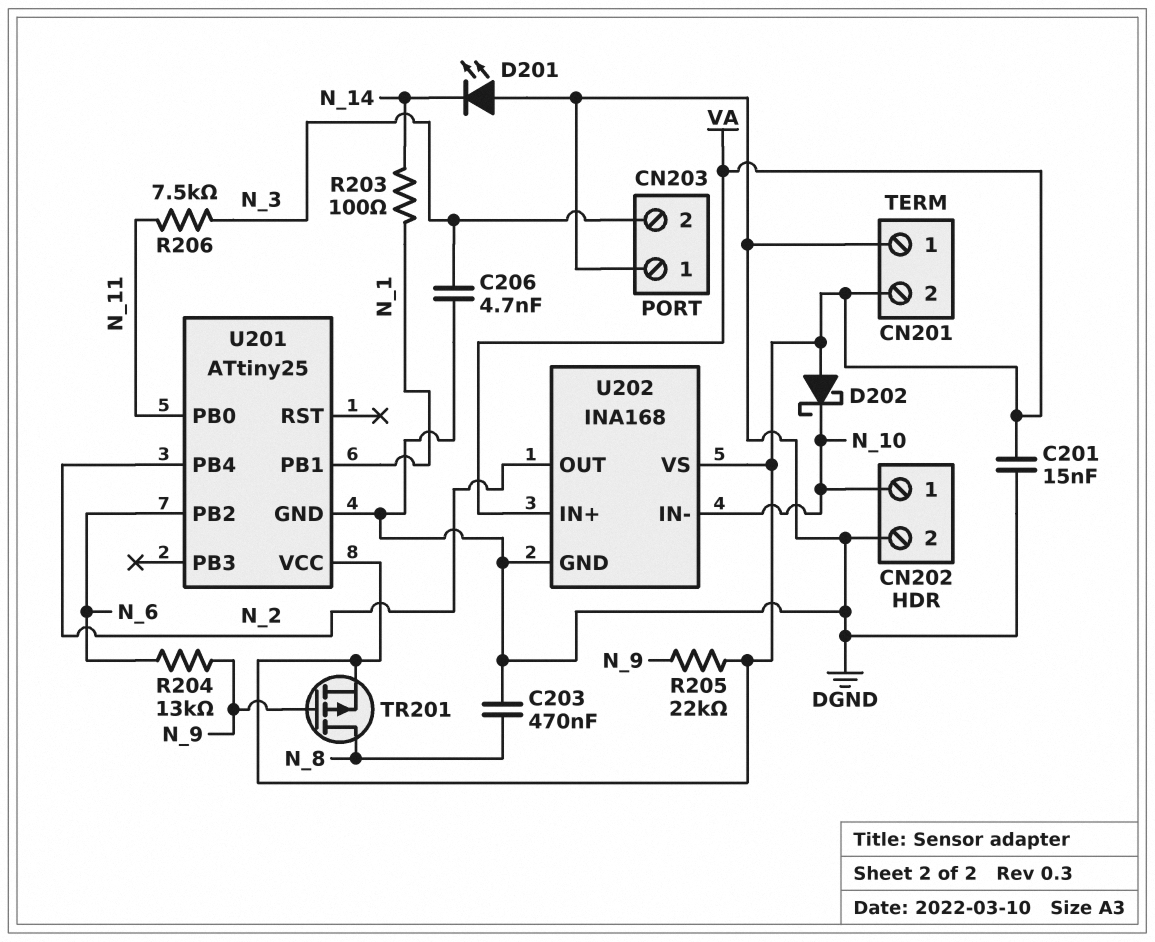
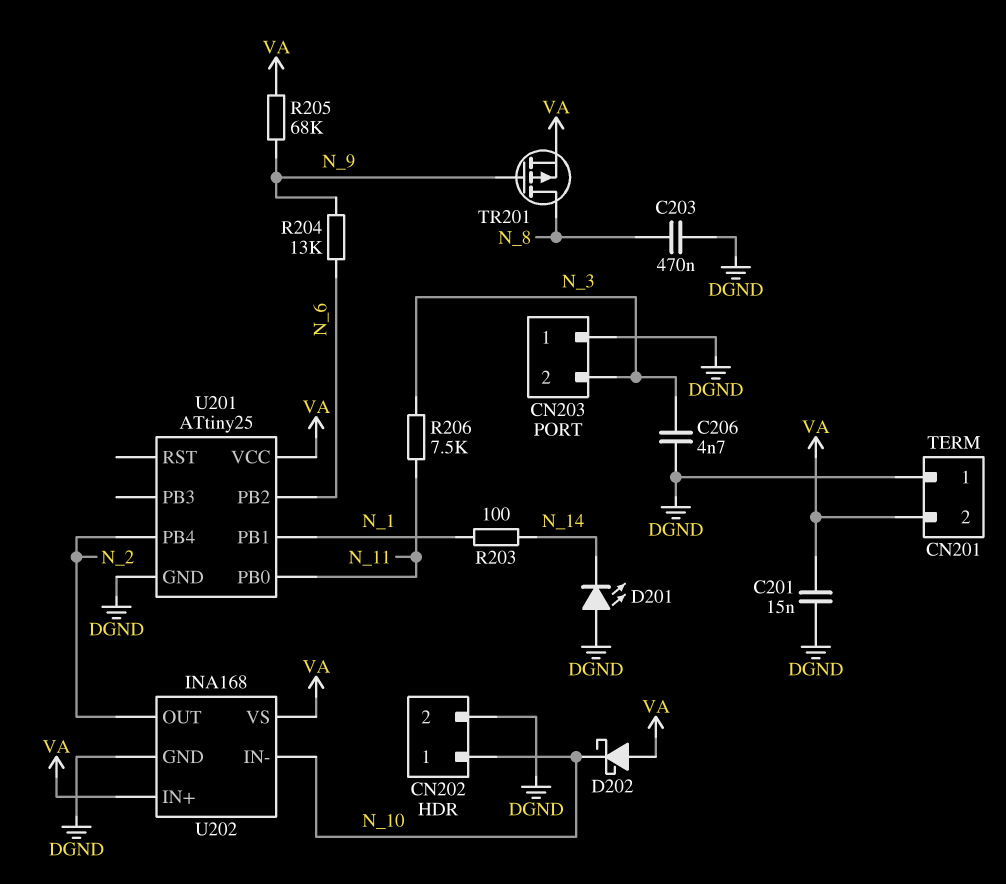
R205: 22k (N_9, VA) -> 68k (N_9, VA)

